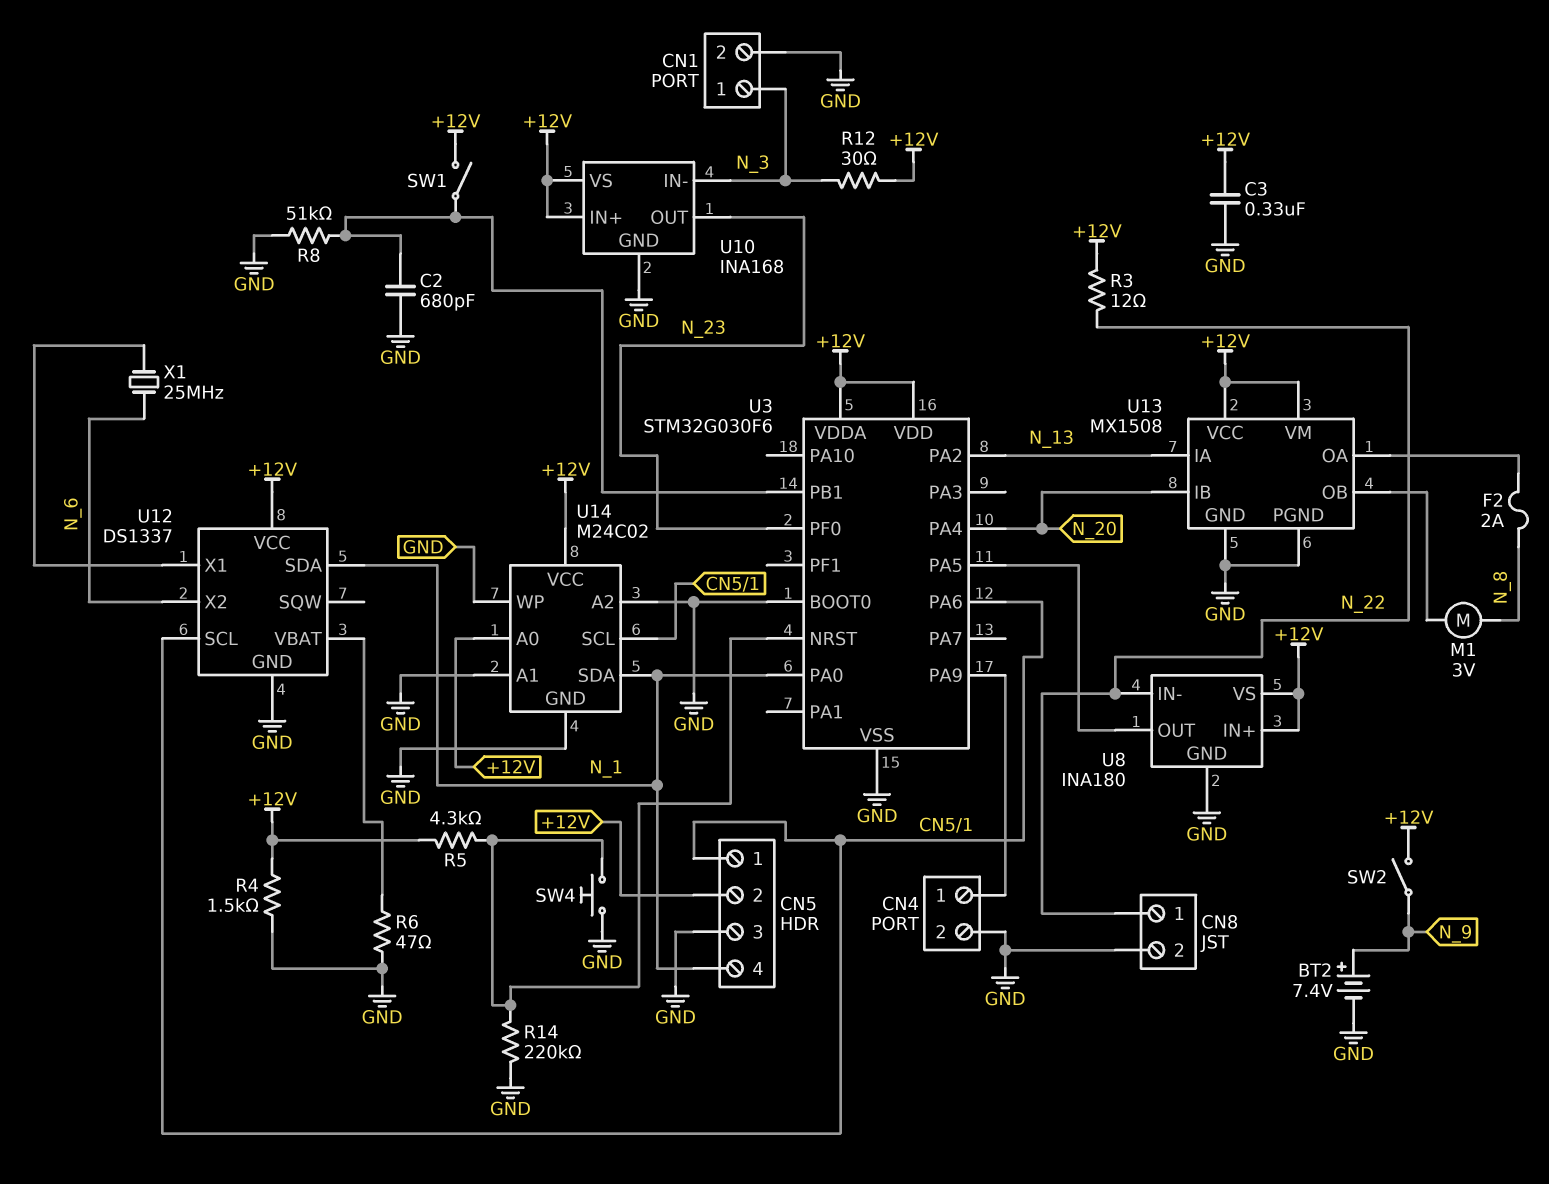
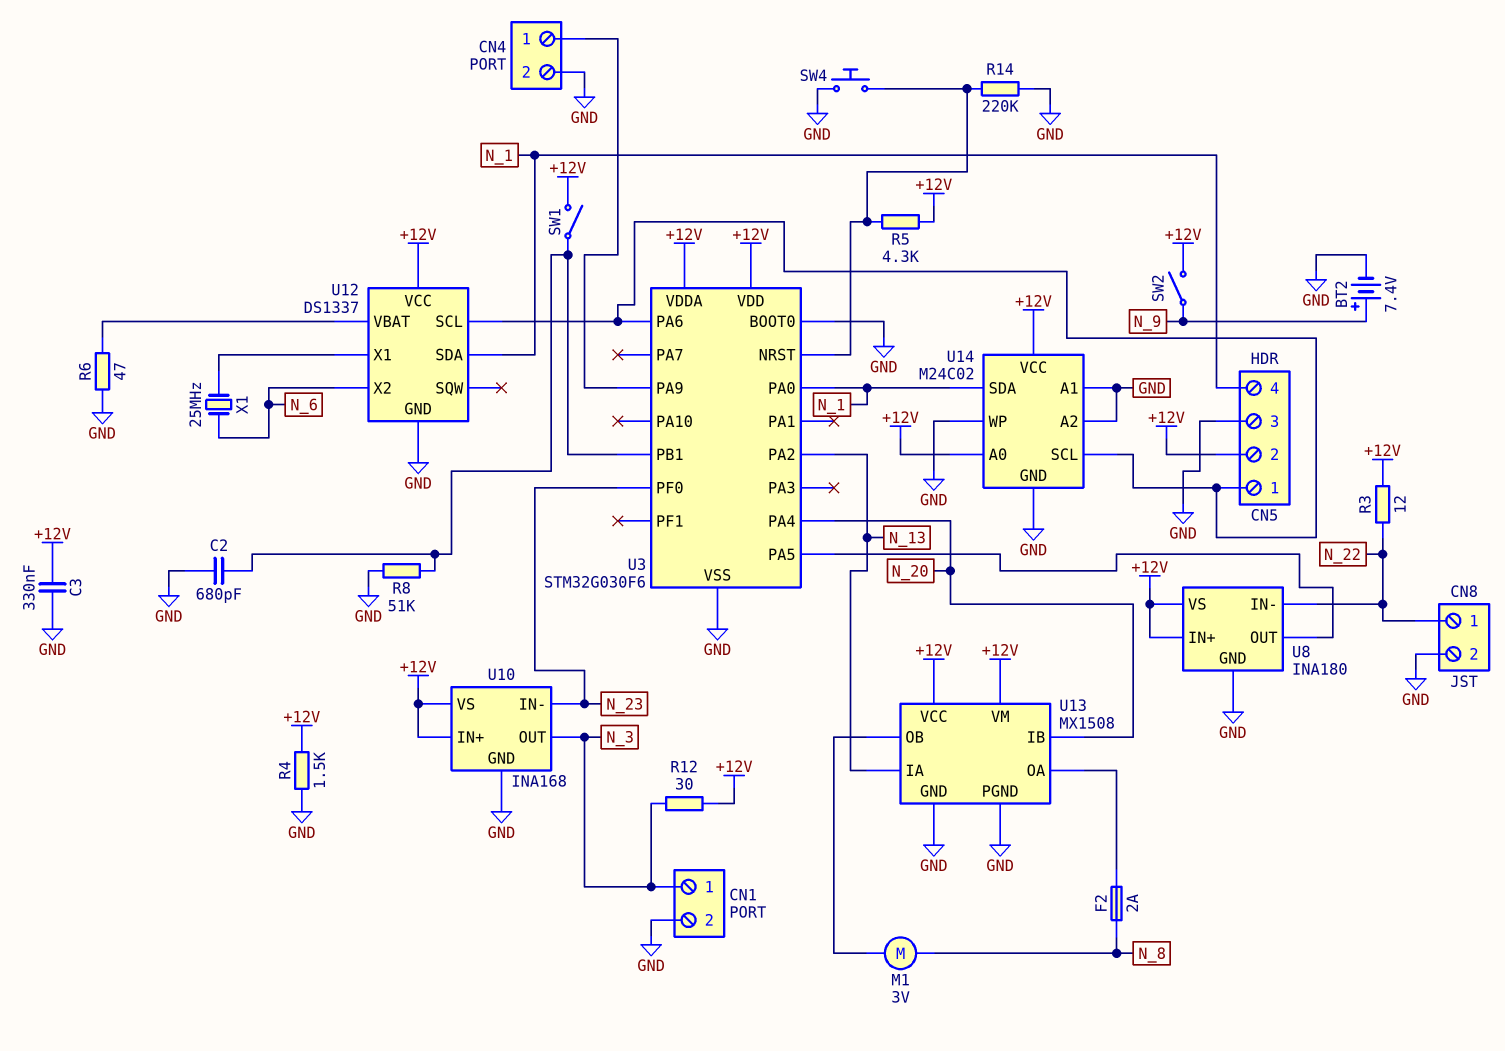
U10 pin IN-: N_3 -> N_23
U10 pin OUT: N_23 -> N_3

